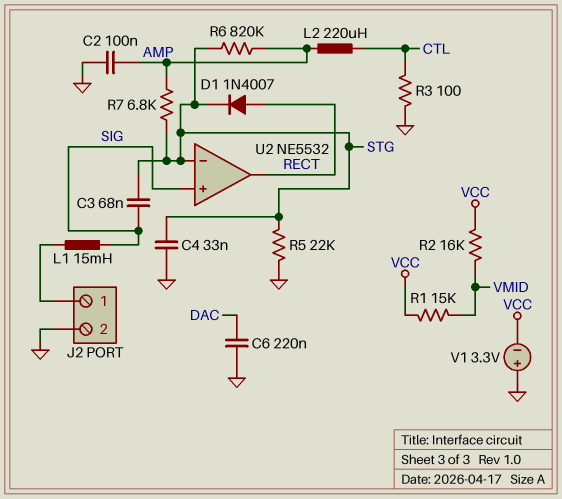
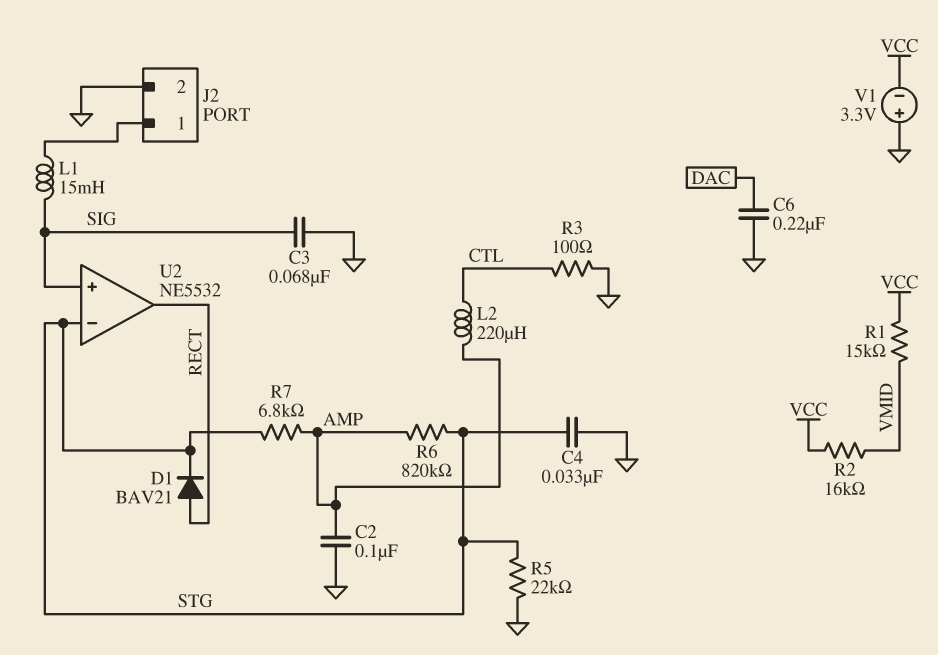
C3: 68nF (SIG, STG) -> 68nF (GND, SIG)
D1: diode 1N4007 (A RECT, K STG) -> diode BAV21 (A RECT, K STG)

